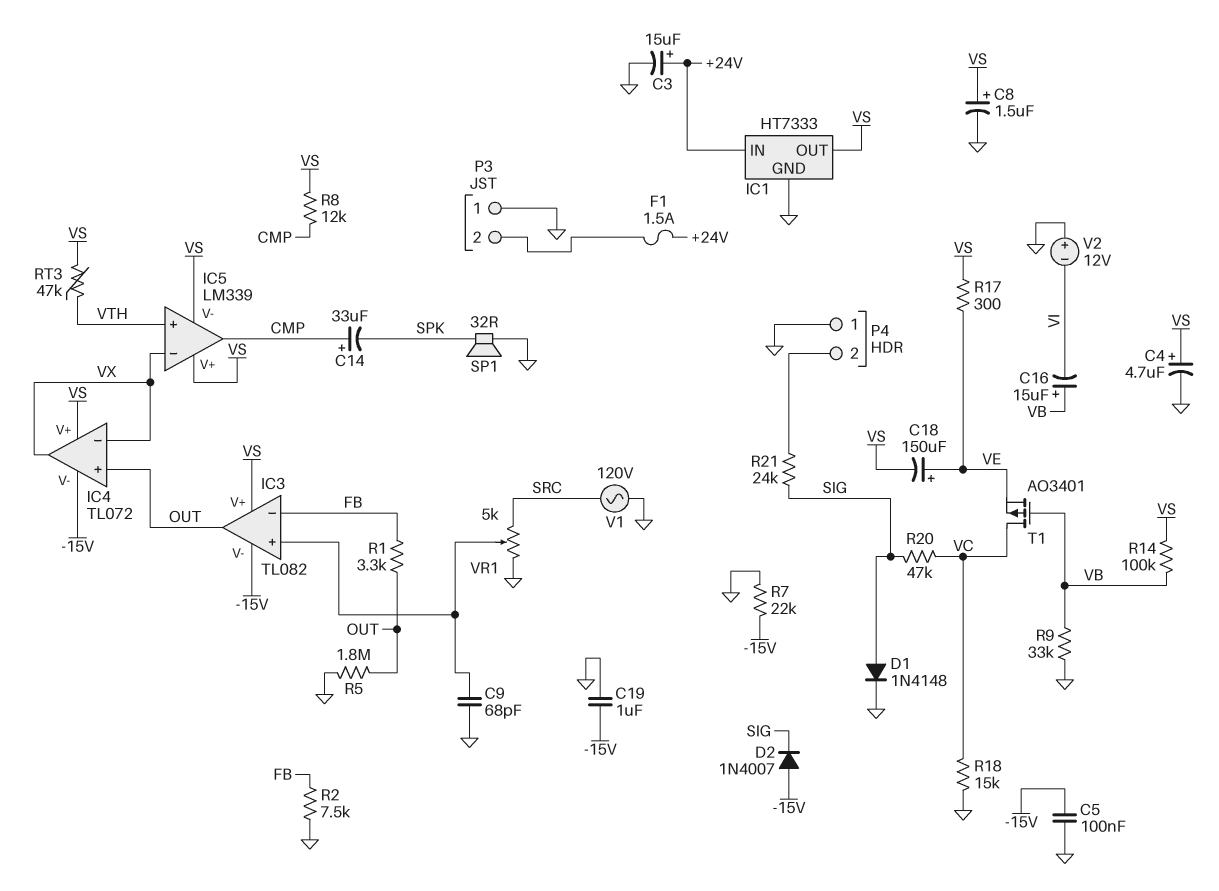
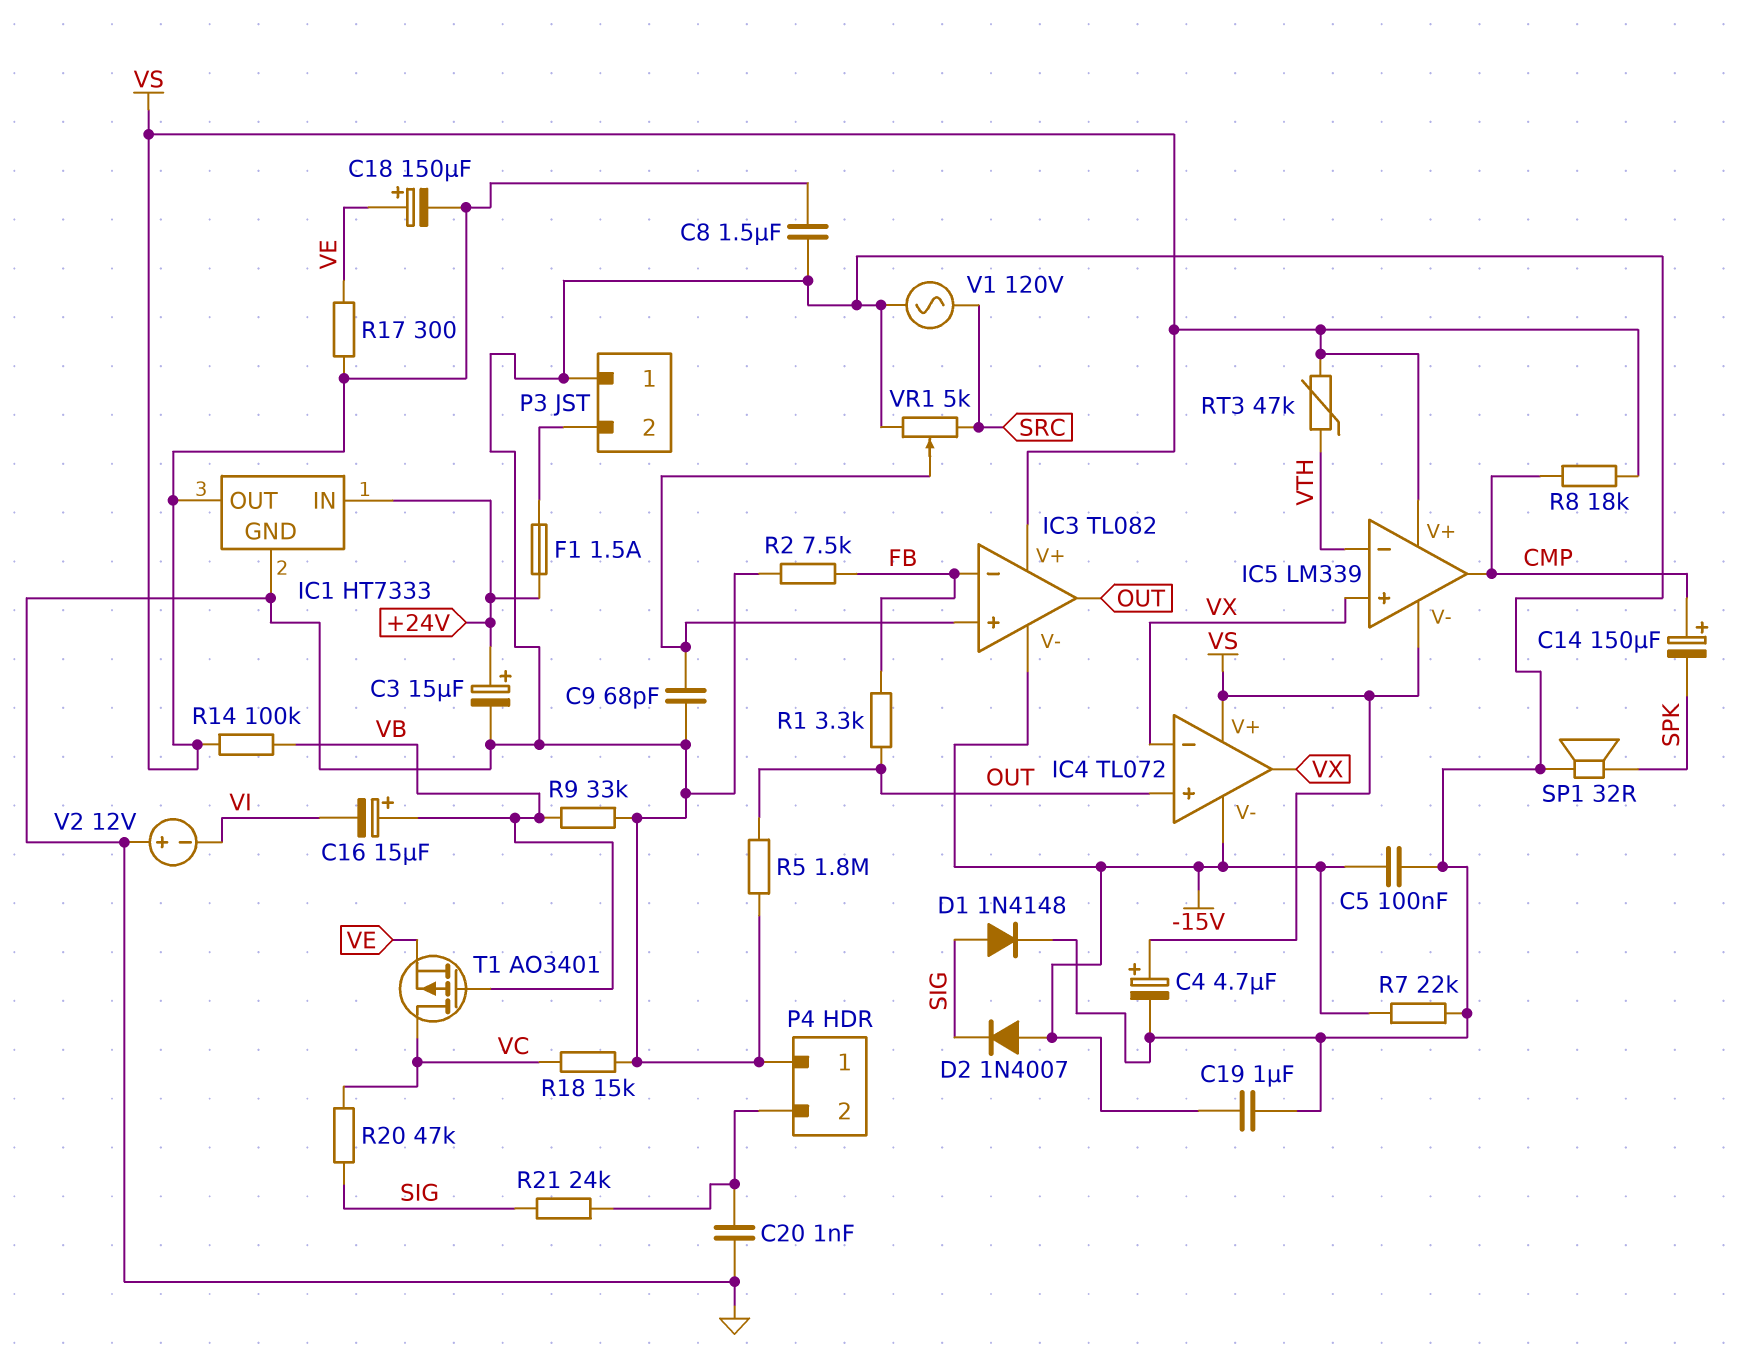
C8: 1.5uF (plus VS, minus GND) -> 1.5uF (GND, VS)
C14: 33uF (plus CMP, minus SPK) -> 150uF (plus CMP, minus SPK)
C20: none -> 1nF (GND, P4/2)
IC5 pin in+: VTH -> VX
IC5 pin in-: VX -> VTH
R8: 12k (CMP, VS) -> 18k (CMP, VS)

